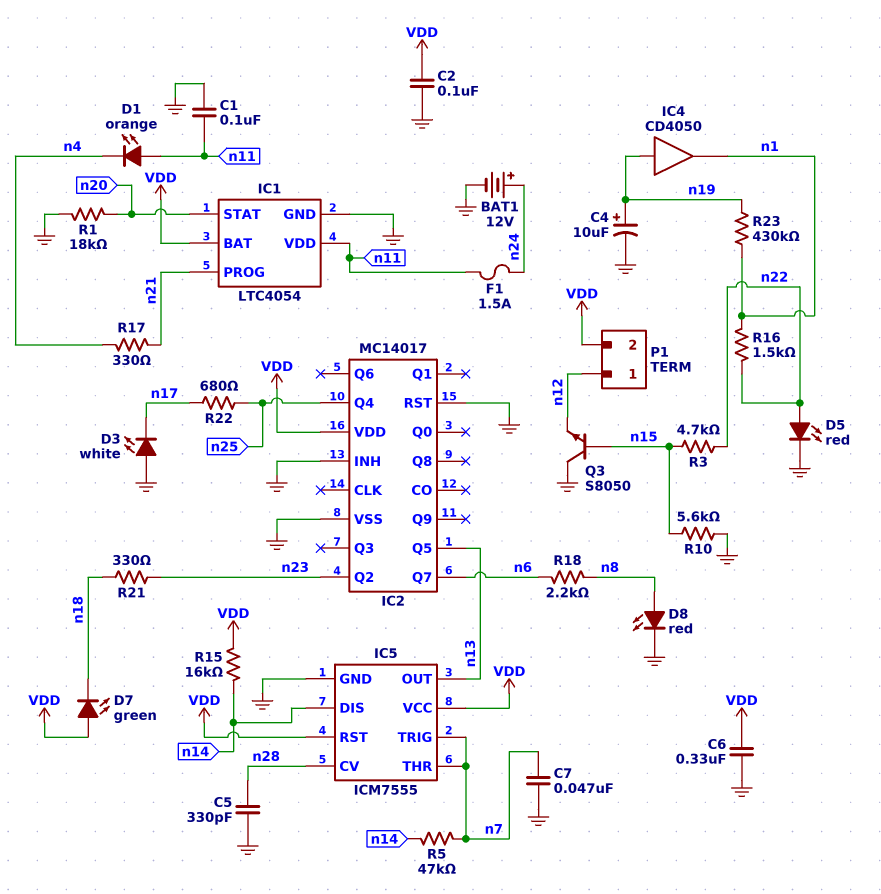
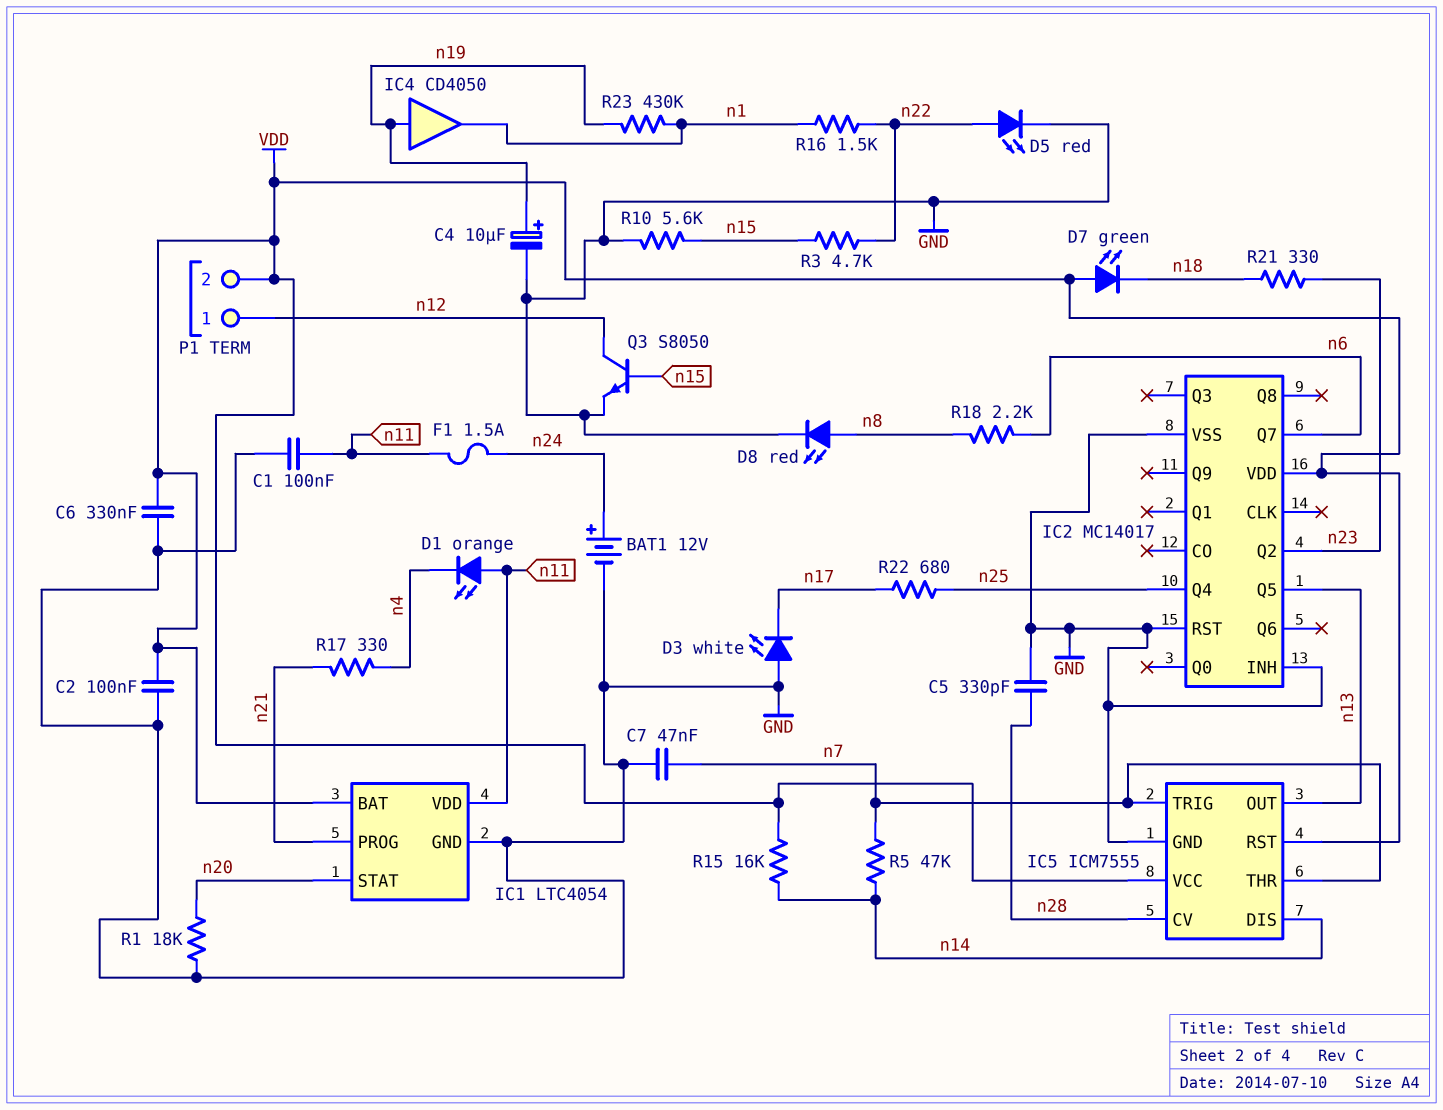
Q3: NPN S8050 (B n15, C GND, E n12) -> NPN S8050 (B n15, C n12, E GND)

